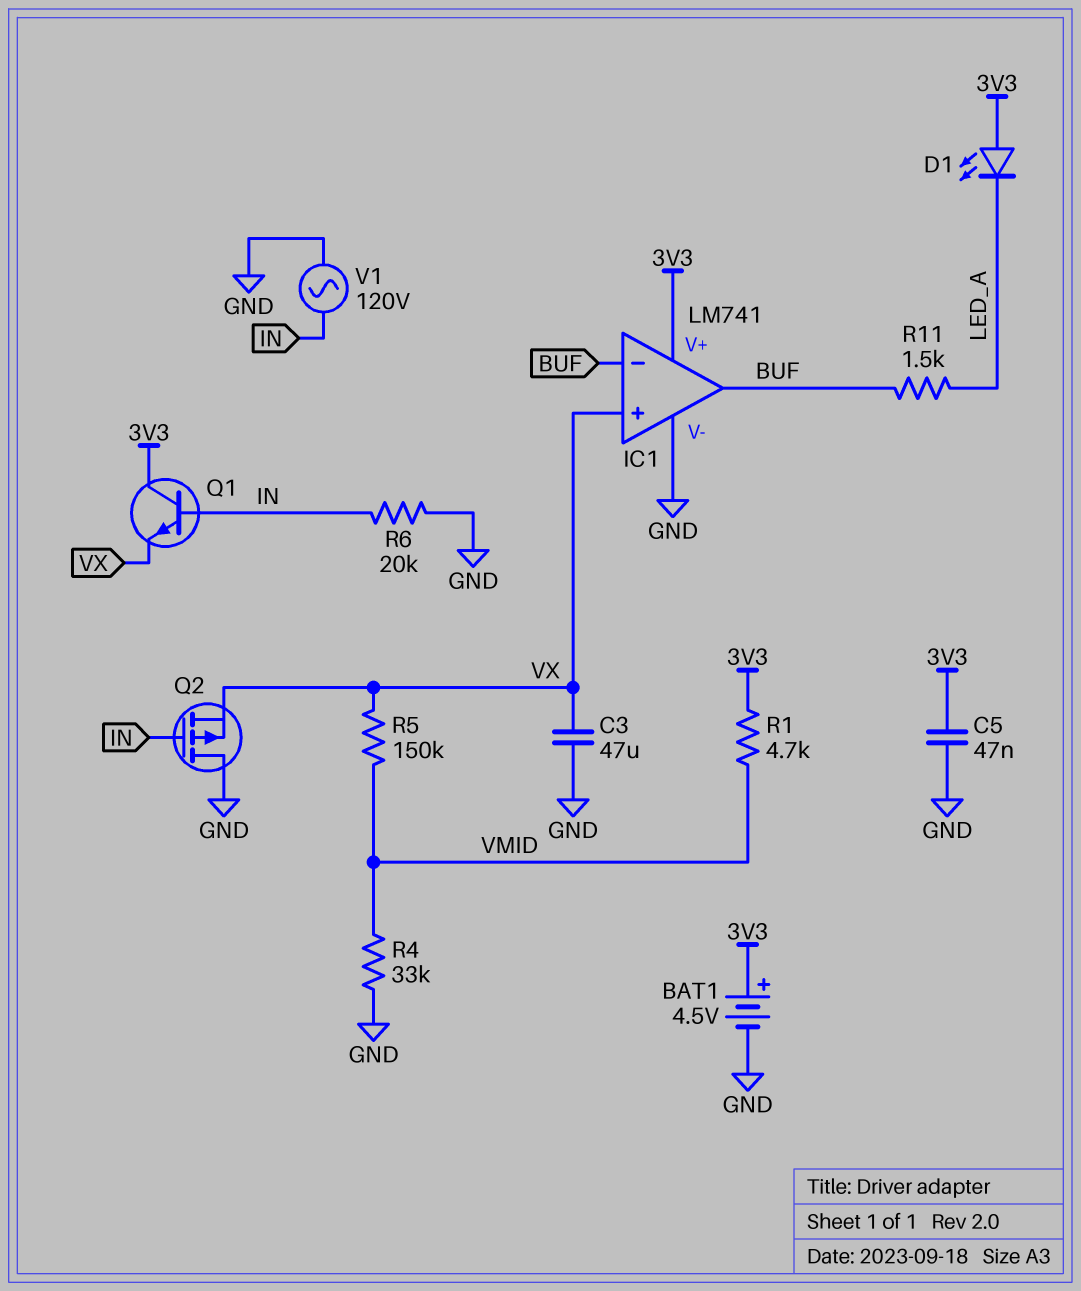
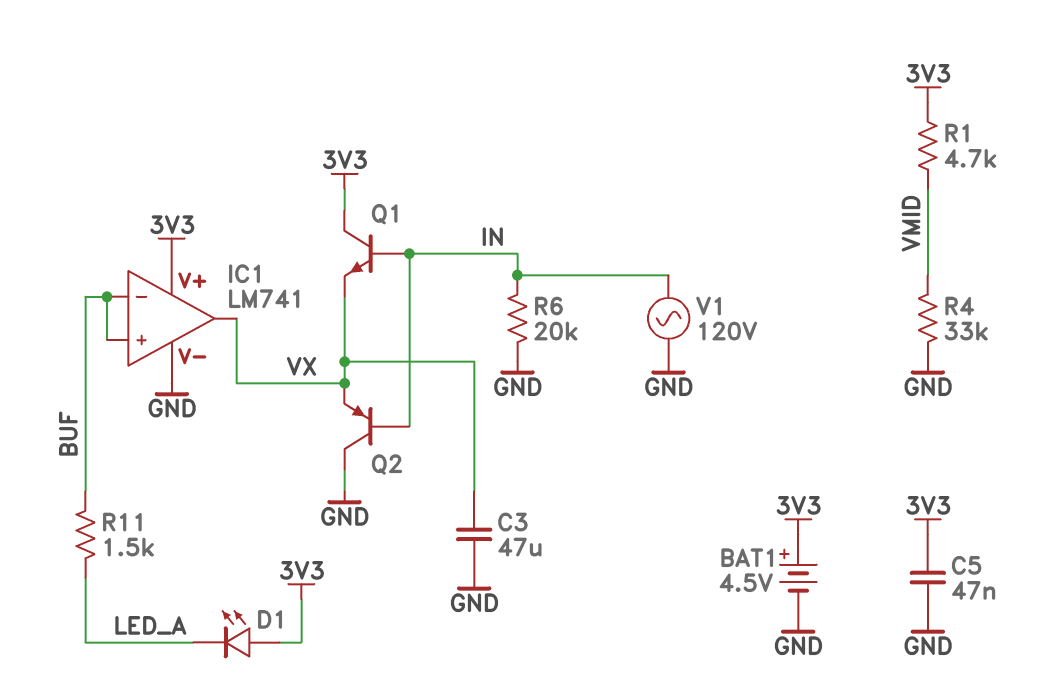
IC1 pin in+: VX -> BUF
IC1 pin out: BUF -> VX
Q2: PMOS (G IN, D GND, S VX) -> PNP (B IN, C GND, E VX)
R5: 150k (VMID, VX) -> none

